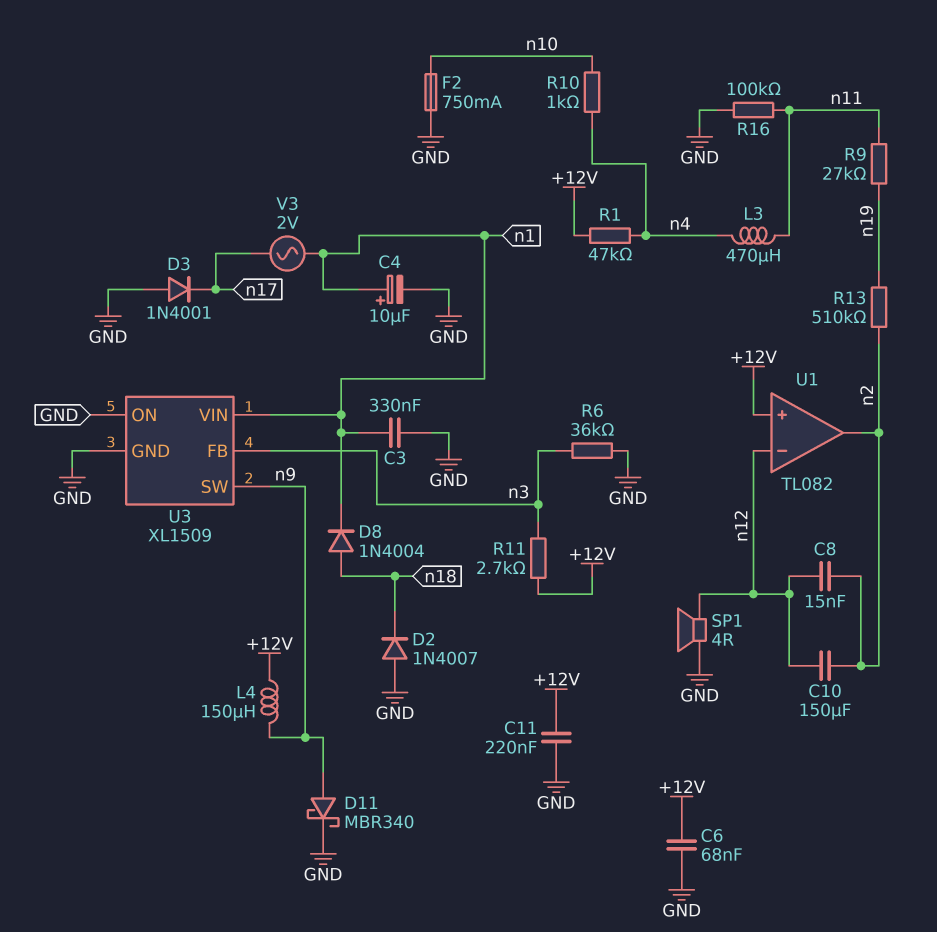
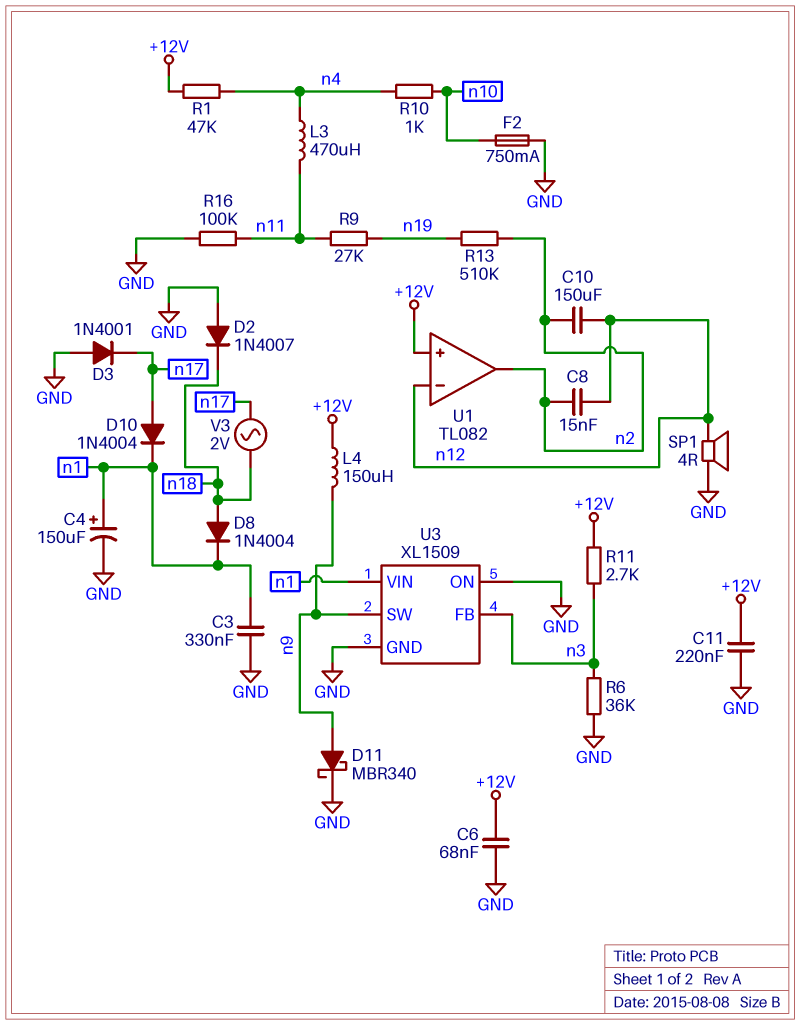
C4: 10uF (plus n1, minus GND) -> 150uF (plus n1, minus GND)
D10: none -> diode 1N4004 (A n17, K n1)
V3: AC 2V (n1, n17) -> AC 2V (n17, n18)

